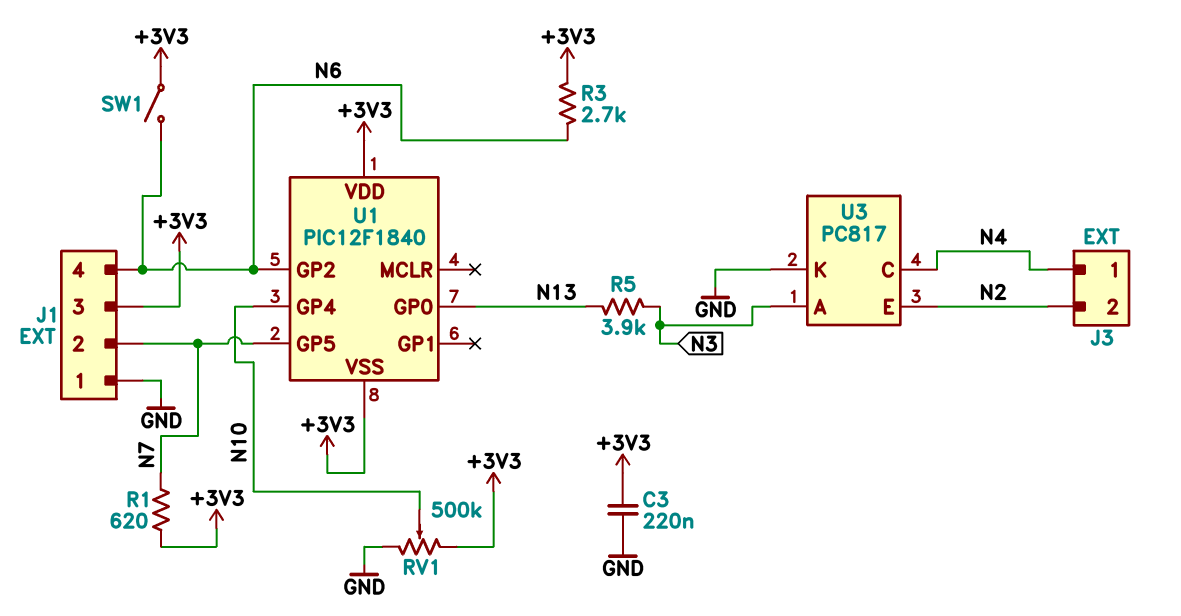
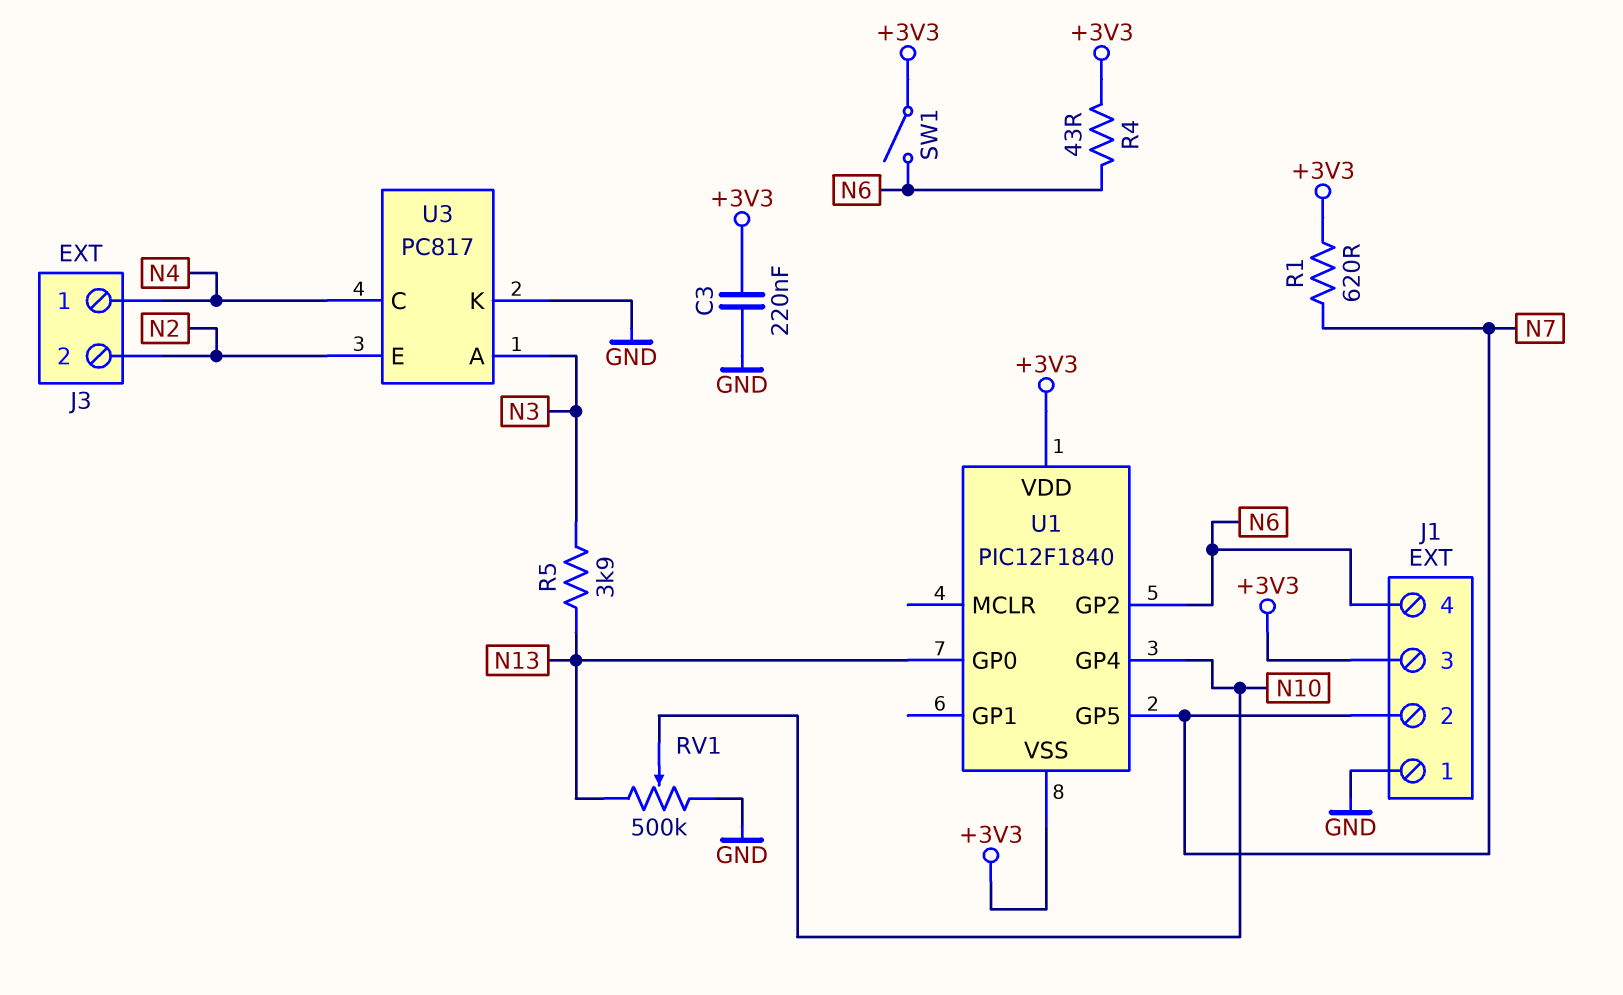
R3: 2.7k (+3V3, N6) -> none
R4: none -> 43 (+3V3, N6)
RV1: 500k (+3V3, GND, wiper N10) -> 500k (GND, N13, wiper N10)

